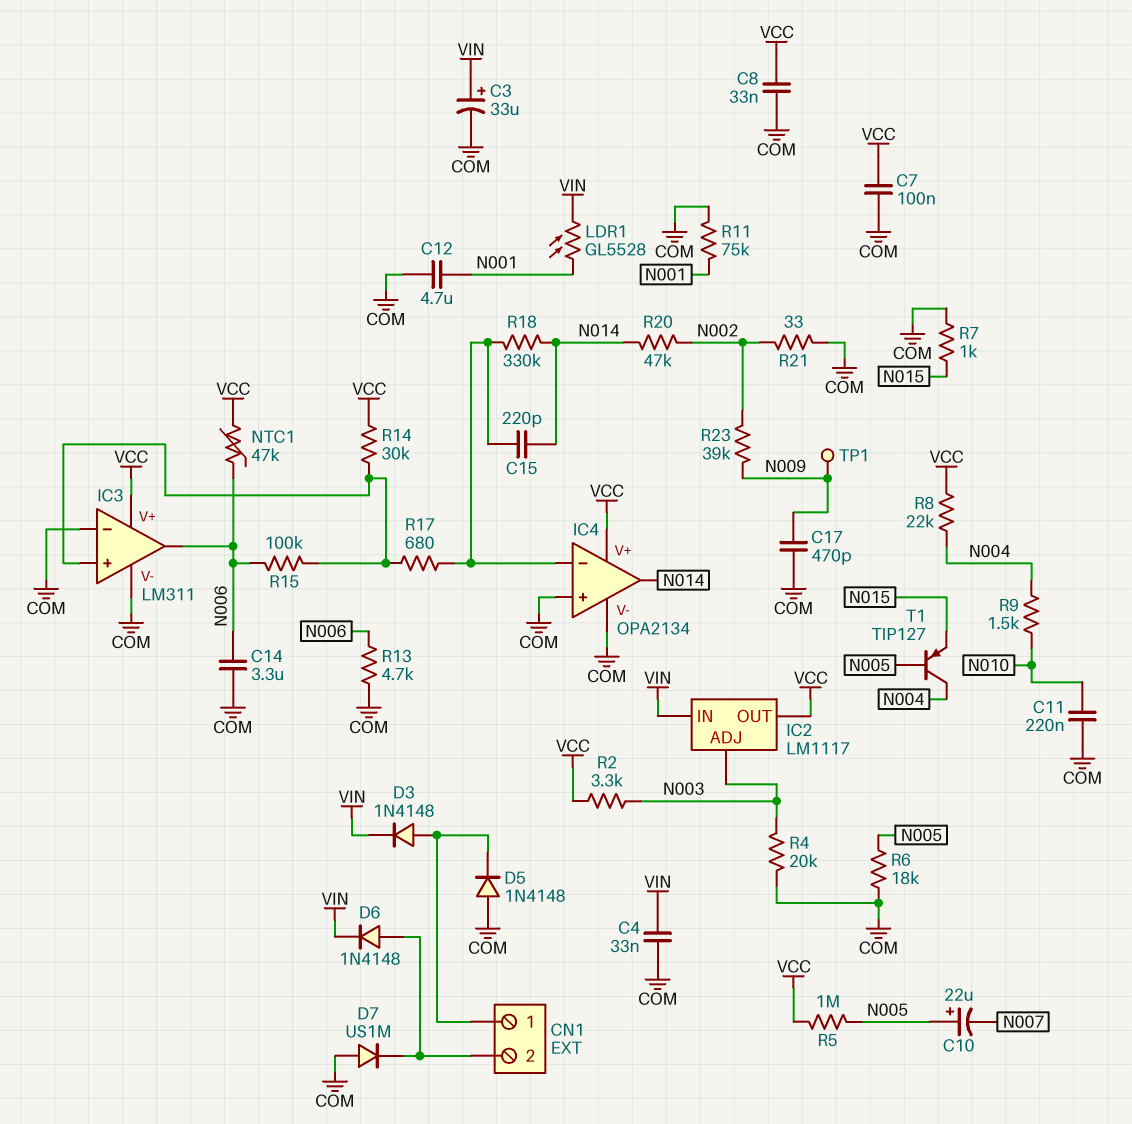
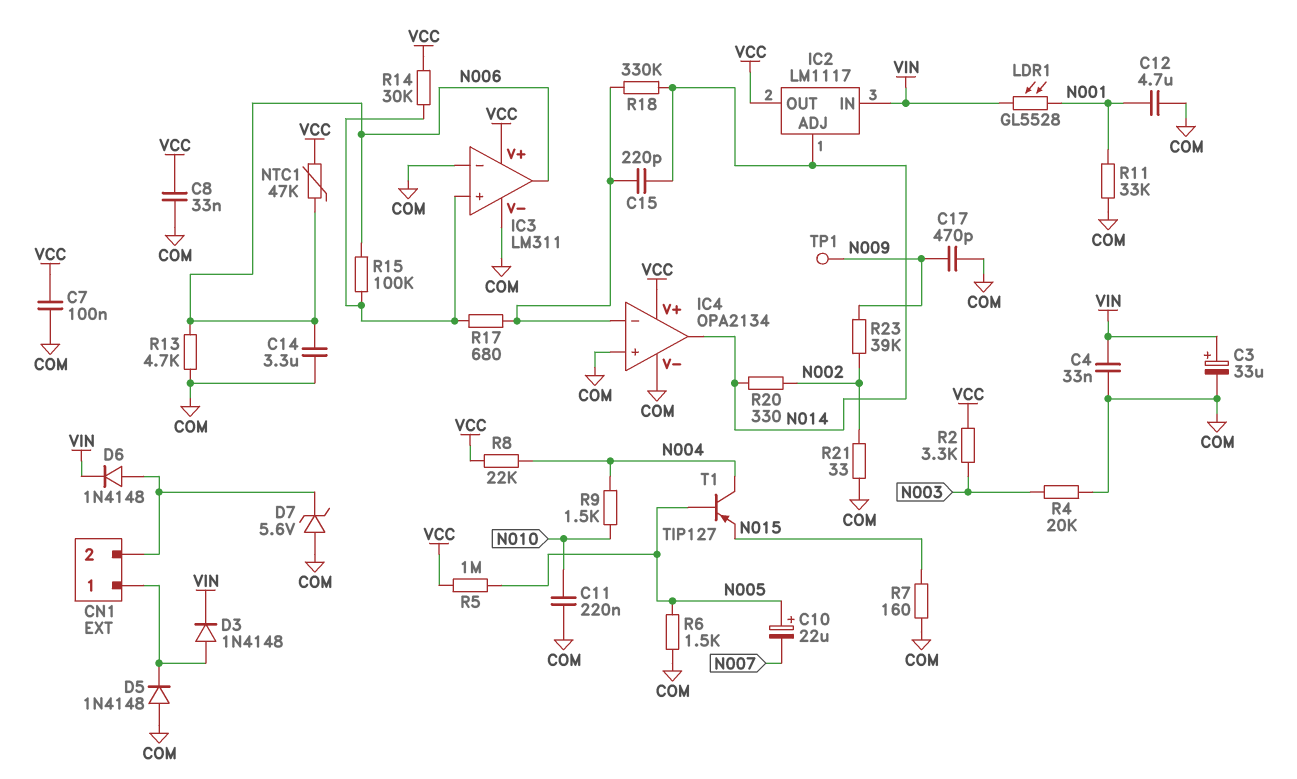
D7: diode US1M (A COM, K CN1/2) -> zener 5.6V (A COM, K CN1/2)
IC2 pin ADJ: N003 -> N014
R6: 18k (COM, N005) -> 1.5k (COM, N005)
R7: 1k (COM, N015) -> 160 (COM, N015)
R11: 75k (COM, N001) -> 33k (COM, N001)
R20: 47k (N002, N014) -> 330 (N002, N014)

